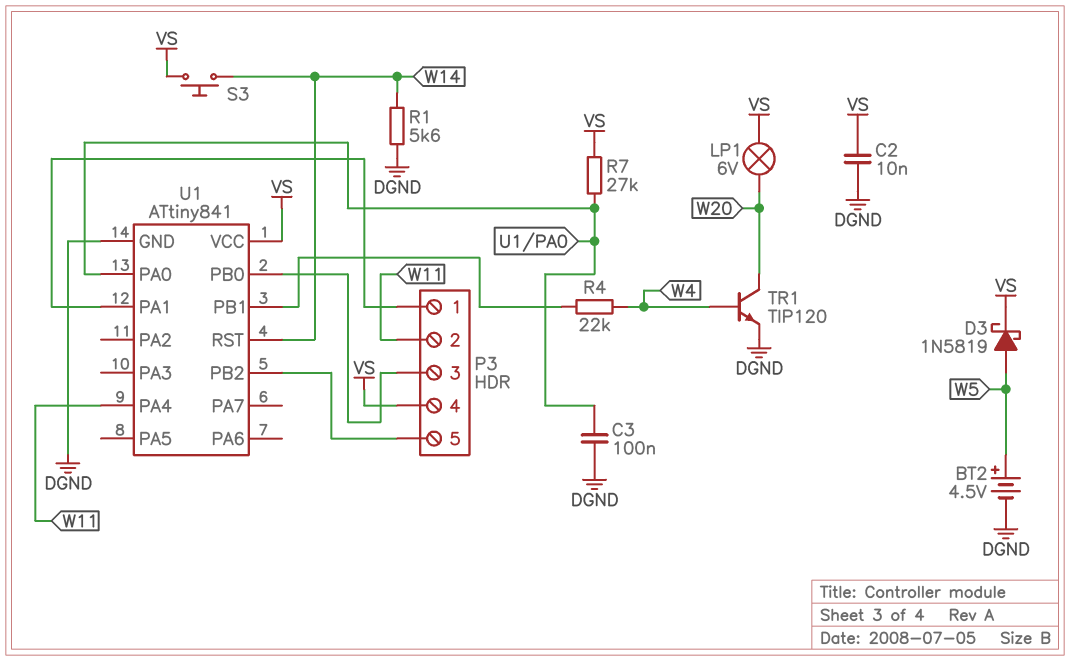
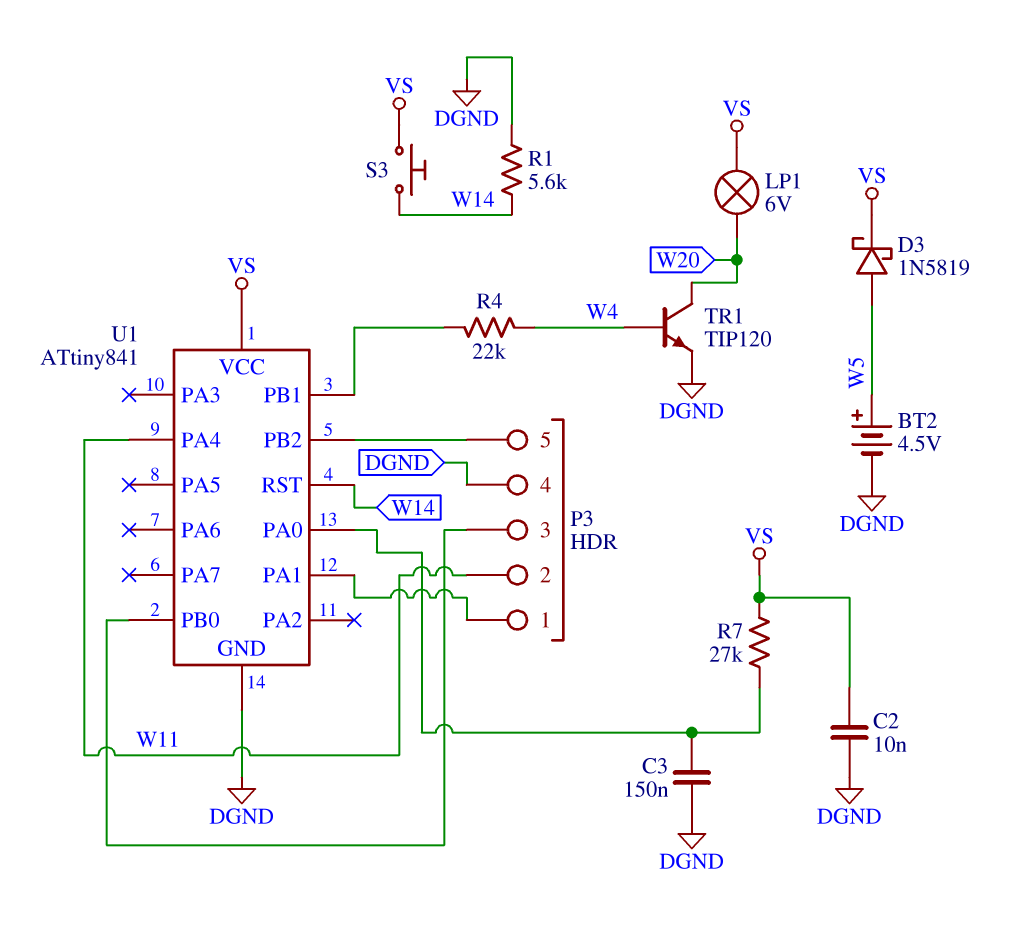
C3: 100nF (DGND, U1/PA0) -> 150nF (DGND, U1/PA0)
P3 pin 4: VS -> DGND

